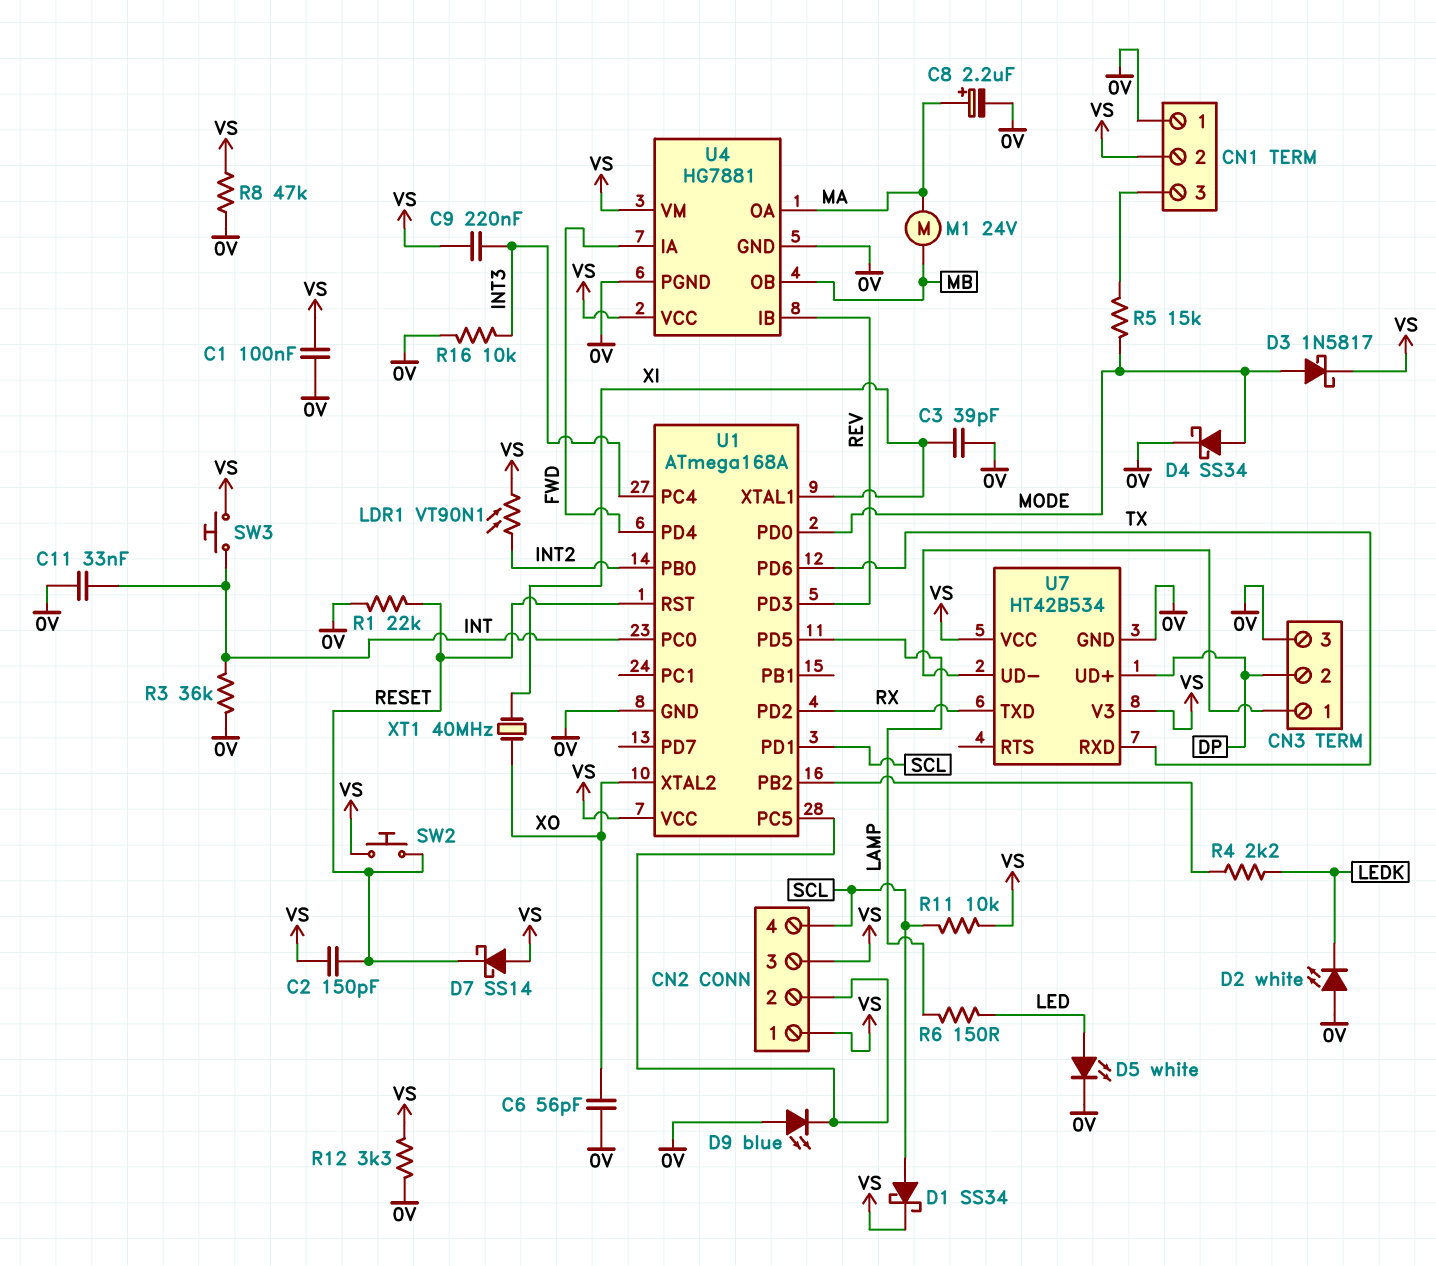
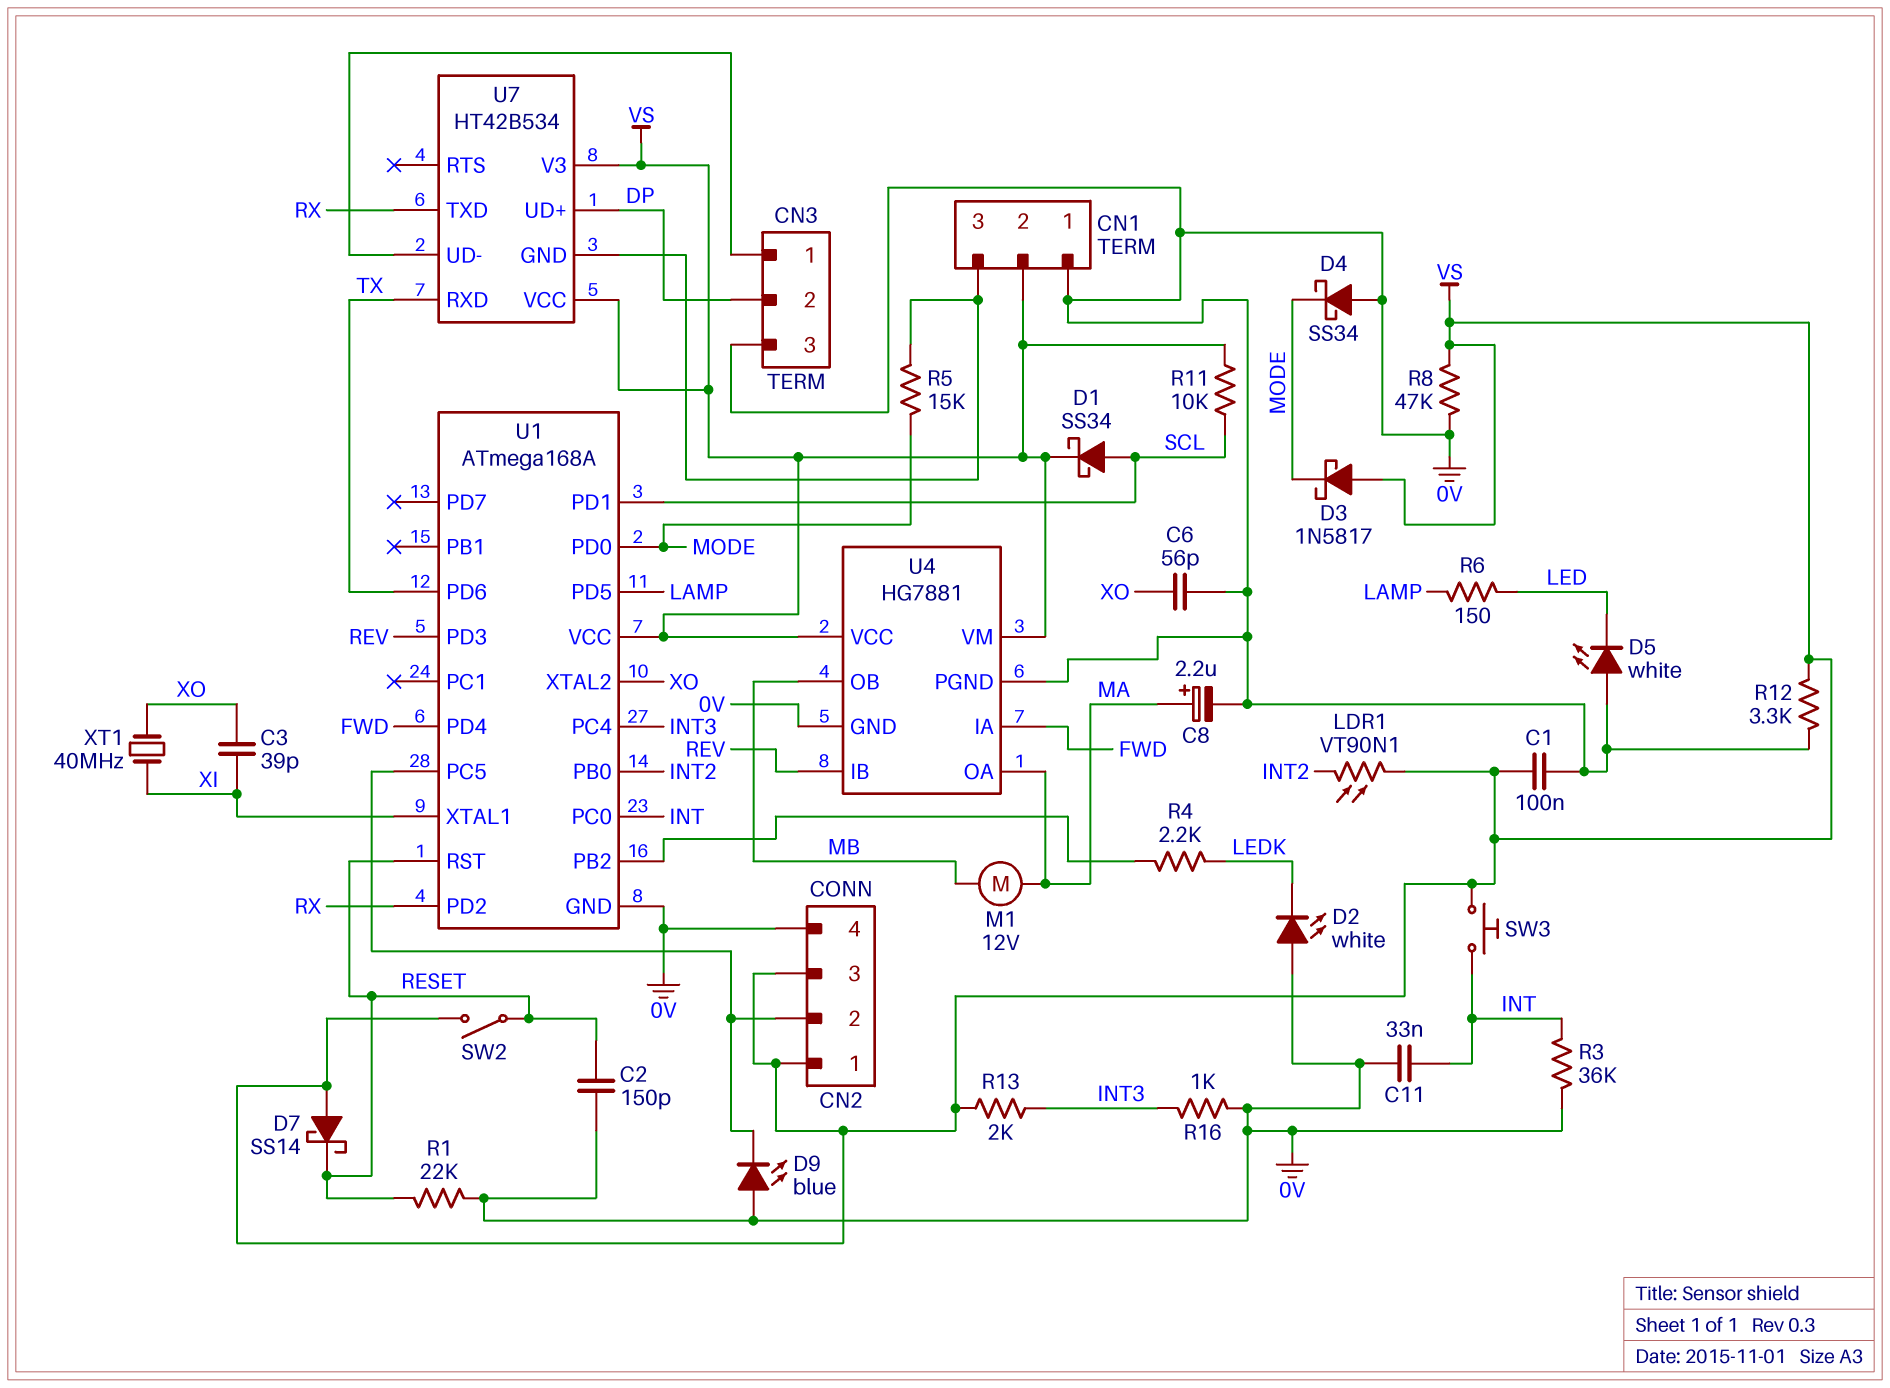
C2: 150pF (RESET, VS) -> 150pF (0V, RESET)
C3: 39pF (0V, XI) -> 39pF (XI, XO)
C9: 220nF (INT3, VS) -> none
CN2 pin 4: SCL -> 0V
D3: schottky 1N5817 (A MODE, K VS) -> schottky 1N5817 (A VS, K MODE)
D4: schottky SS34 (A MODE, K 0V) -> schottky SS34 (A 0V, K MODE)
D5: LED white (A LED, K 0V) -> LED white (A 0V, K LED)
M1: motor 24V (MA, MB) -> motor 12V (MA, MB)
R13: none -> 2k (INT3, VS)
R16: 10k (0V, INT3) -> 1k (0V, INT3)
SW2: button (RESET, VS) -> switch (RESET, VS)
U7 pin GND: 0V -> CN1/3

